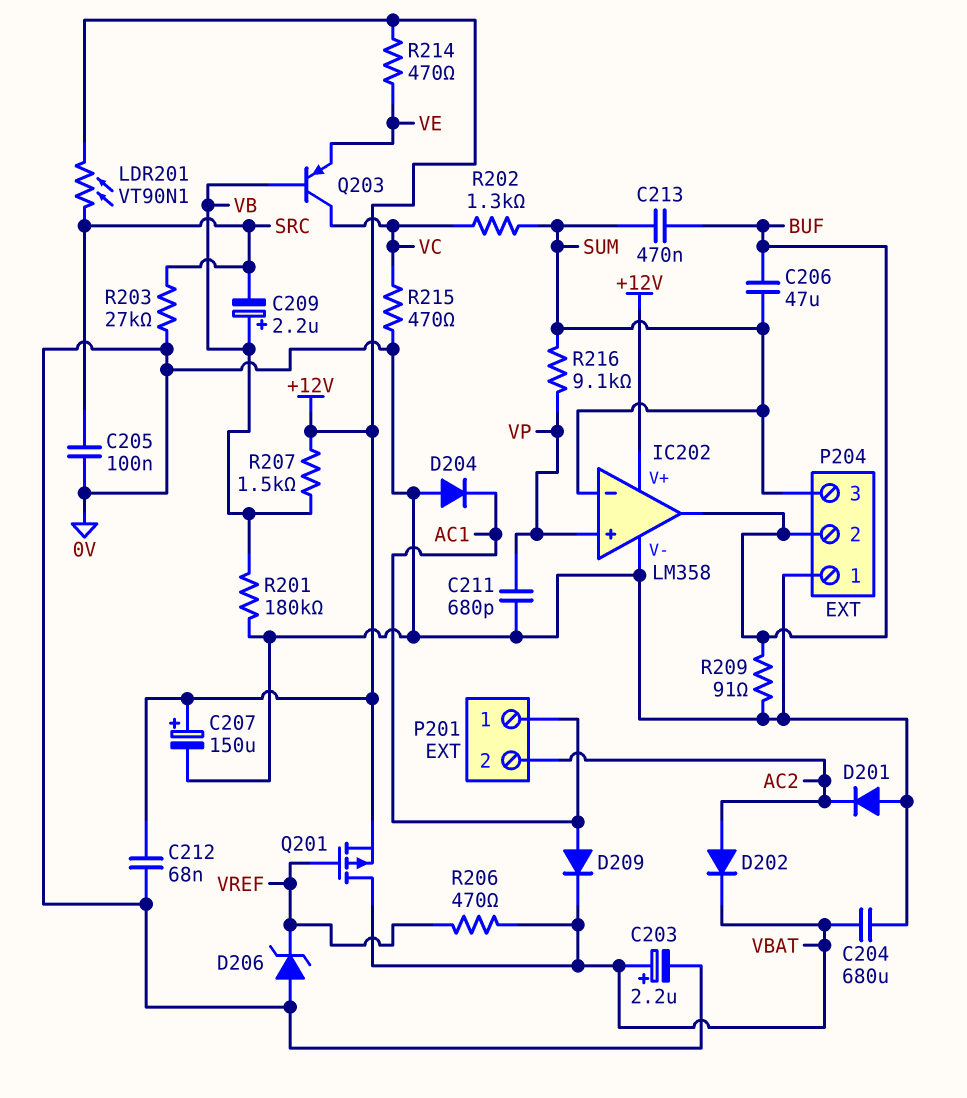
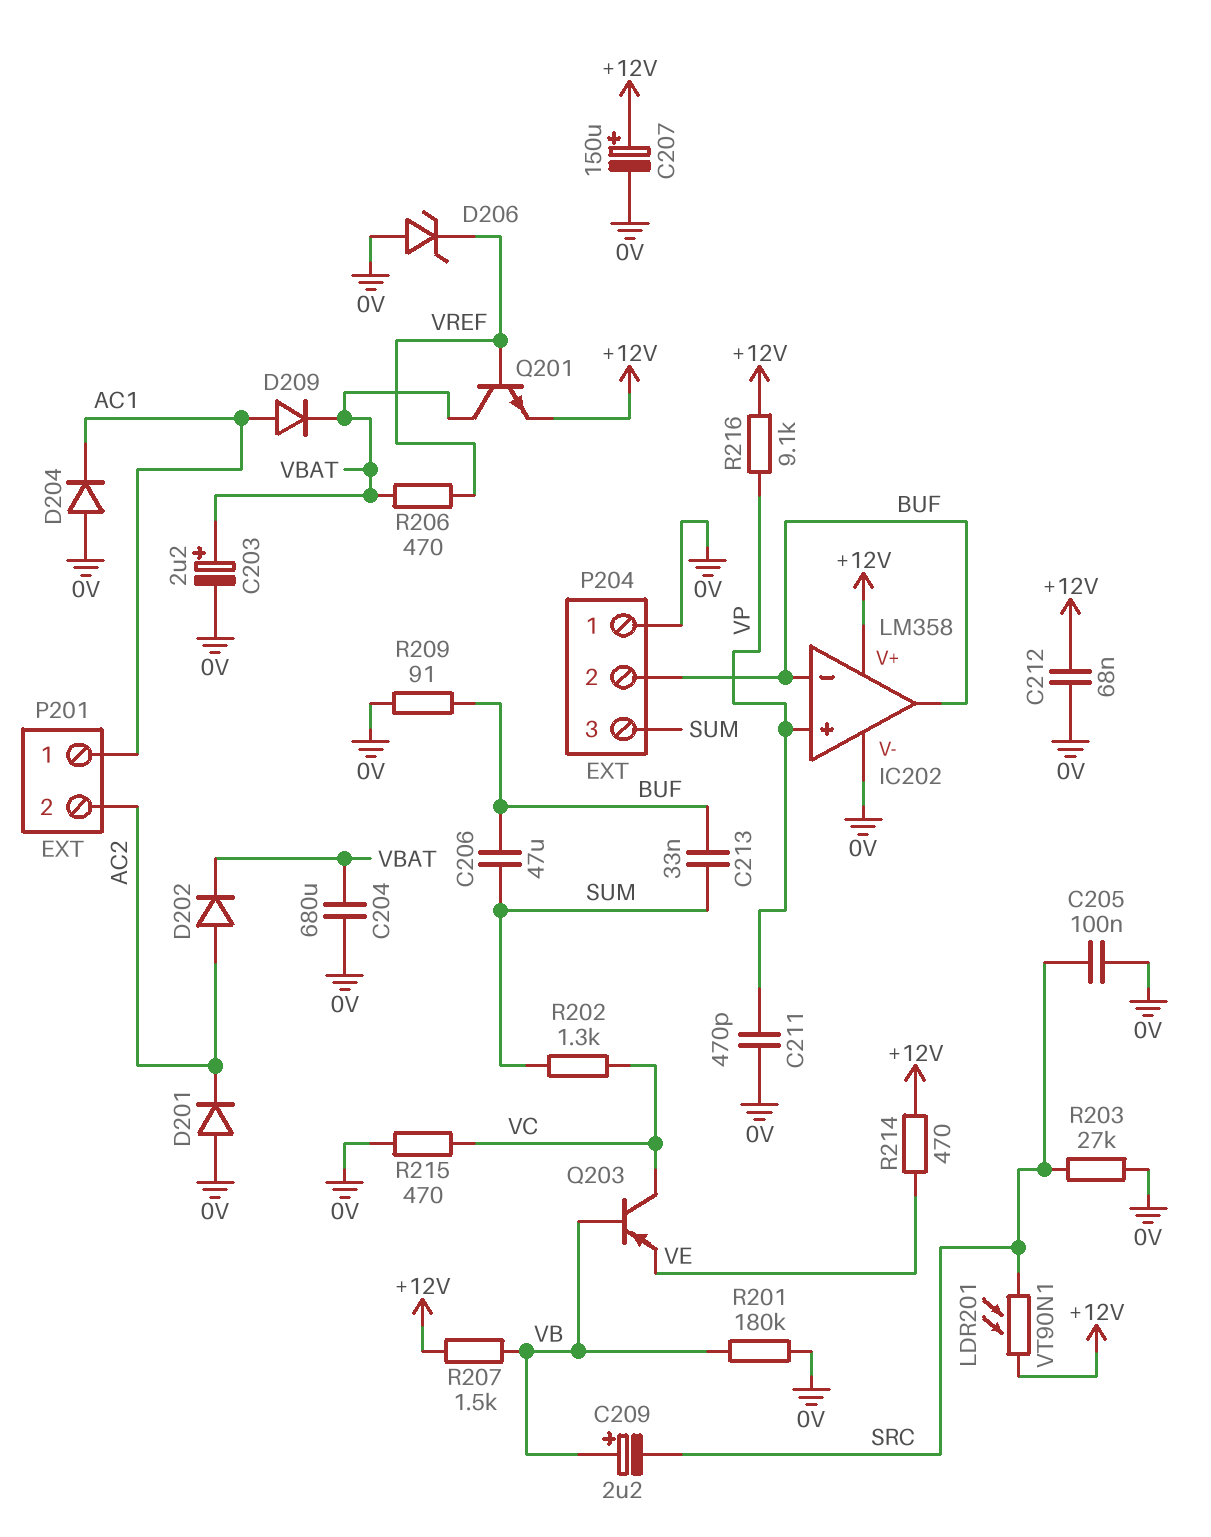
C211: 680pF (0V, VP) -> 470pF (0V, VP)
C213: 470nF (BUF, SUM) -> 33nF (BUF, SUM)
IC202 pin in-: SUM -> BUF
Q201: PMOS (G VREF, D VBAT, S +12V) -> NPN (B VREF, C VBAT, E +12V)
R216: 9.1k (SUM, VP) -> 9.1k (+12V, VP)

